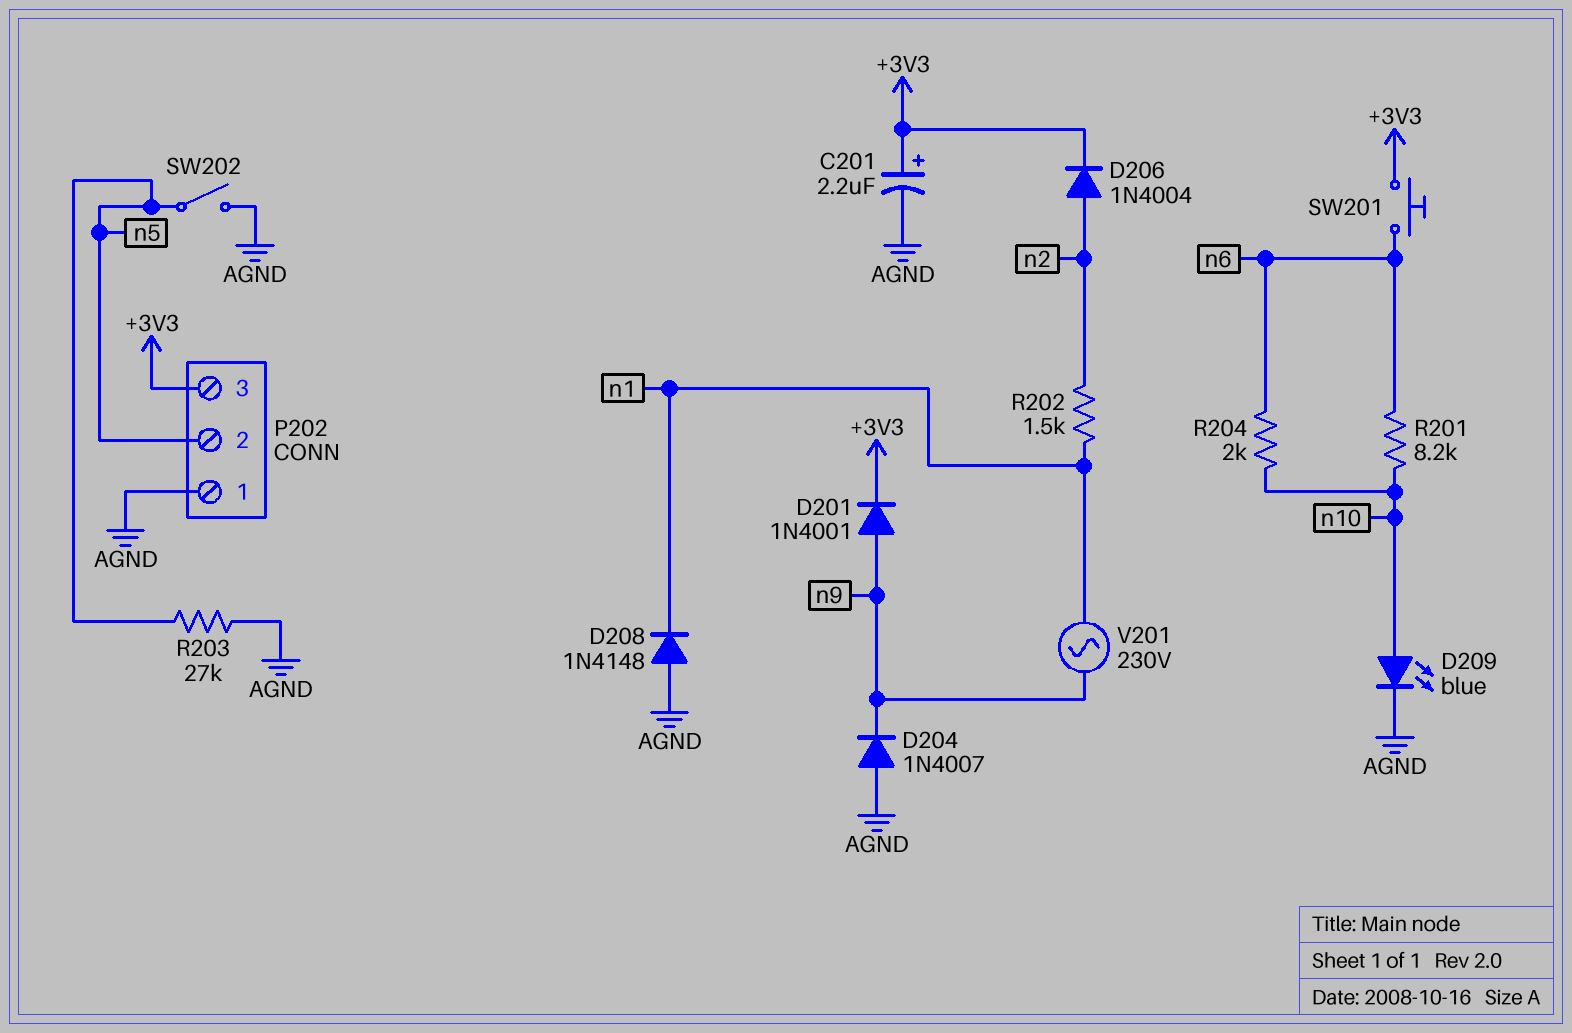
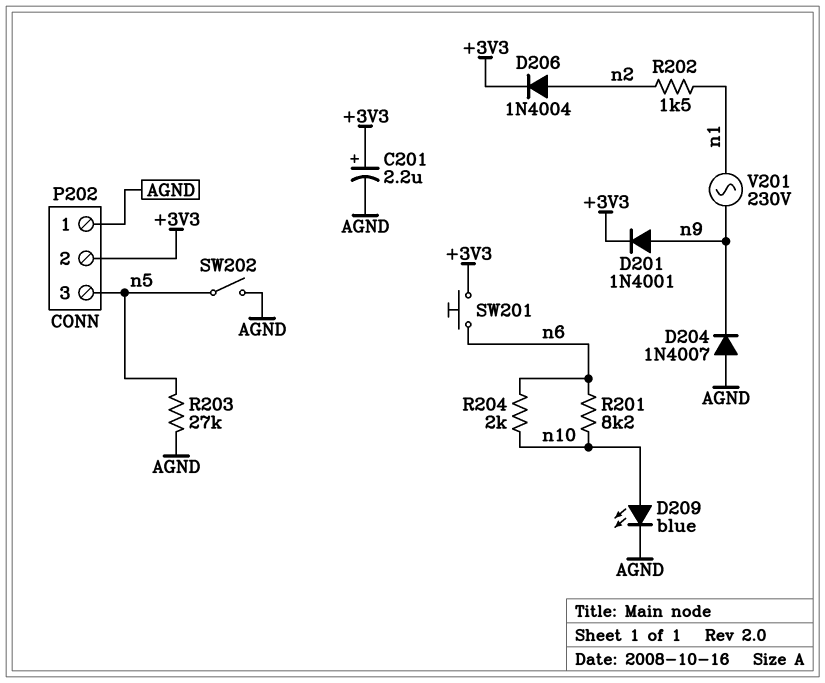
D208: diode 1N4148 (A AGND, K n1) -> none
P202 pin 2: n5 -> +3V3
P202 pin 3: +3V3 -> n5

